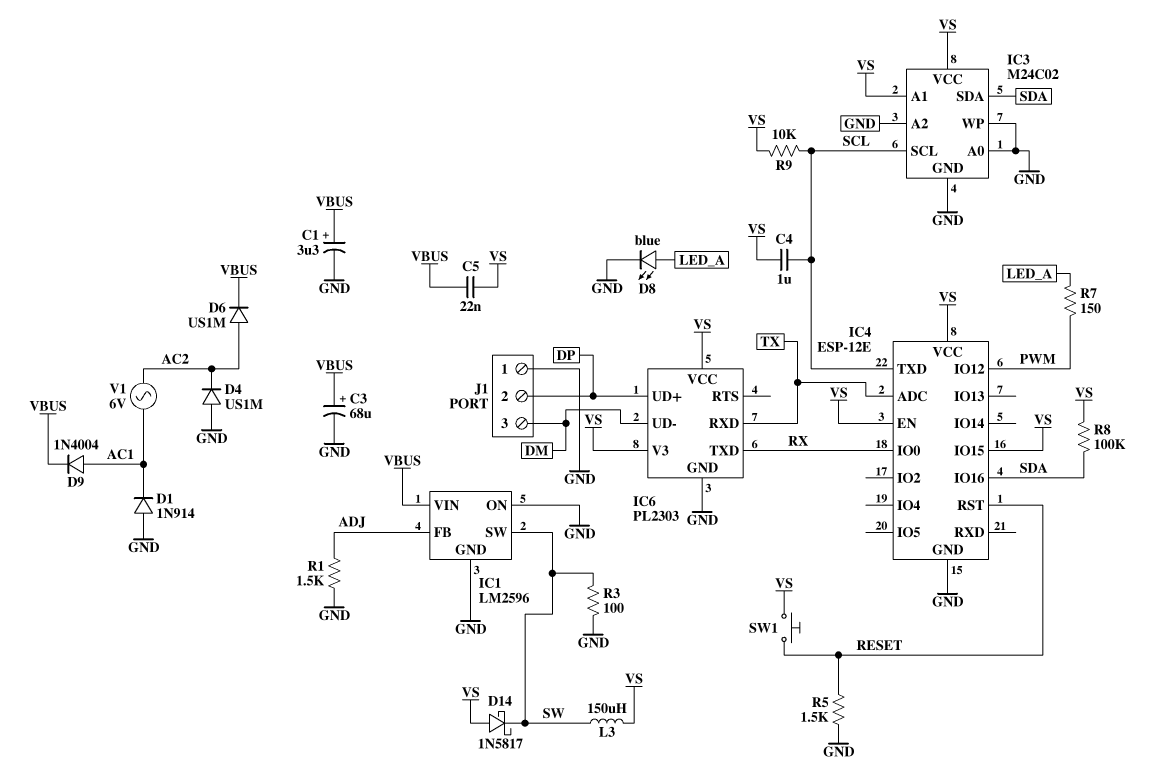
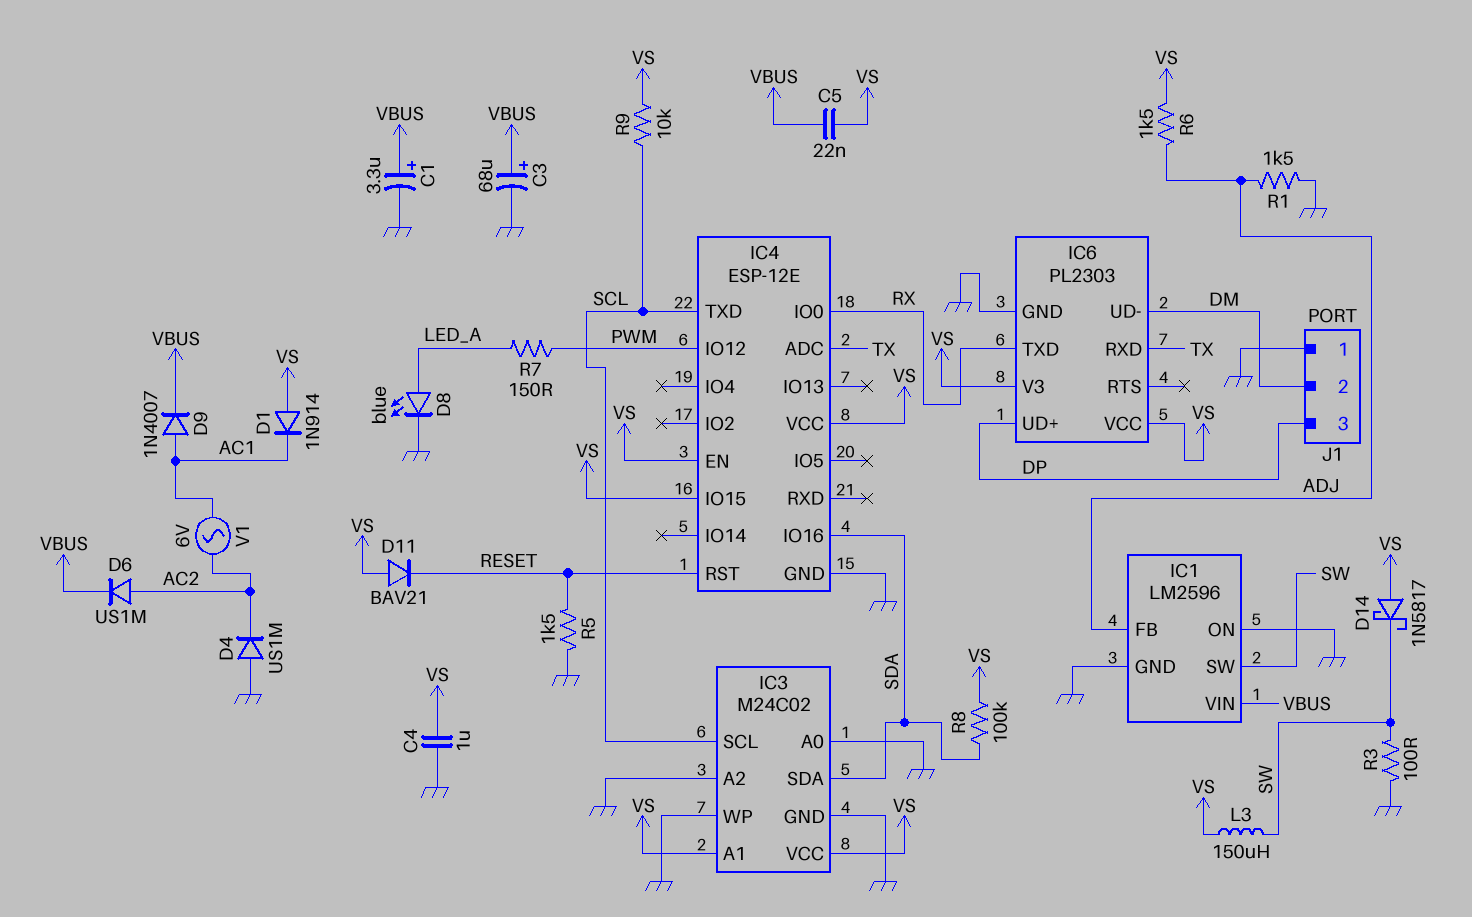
C4: 1uF (SCL, VS) -> 1uF (GND, VS)
D1: diode 1N914 (A GND, K AC1) -> diode 1N914 (A VS, K AC1)
D9: diode 1N4004 (A AC1, K VBUS) -> diode 1N4007 (A AC1, K VBUS)
D11: none -> diode BAV21 (A VS, K RESET)
J1 pin 2: DP -> DM
J1 pin 3: DM -> DP
R6: none -> 1.5k (ADJ, VS)
SW1: button (RESET, VS) -> none

